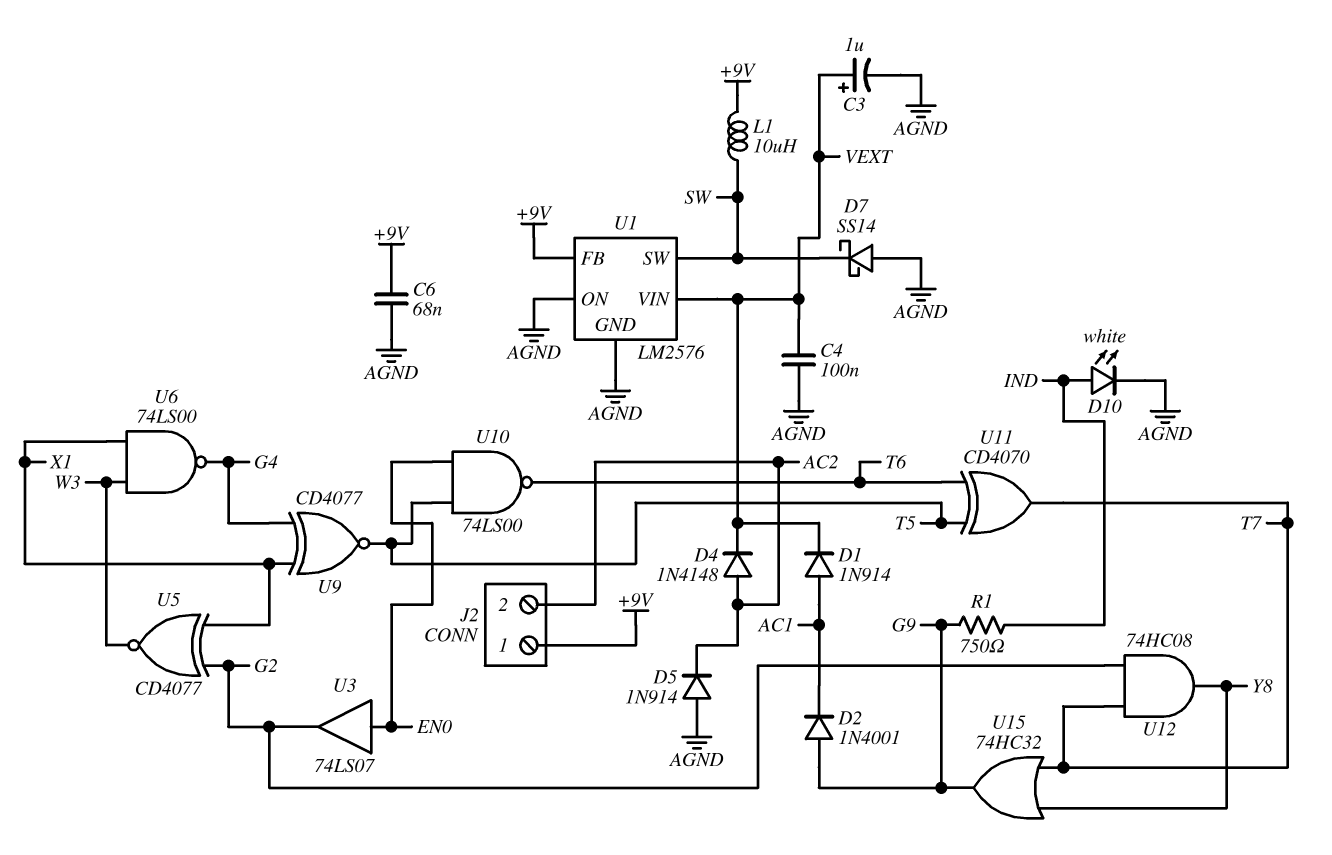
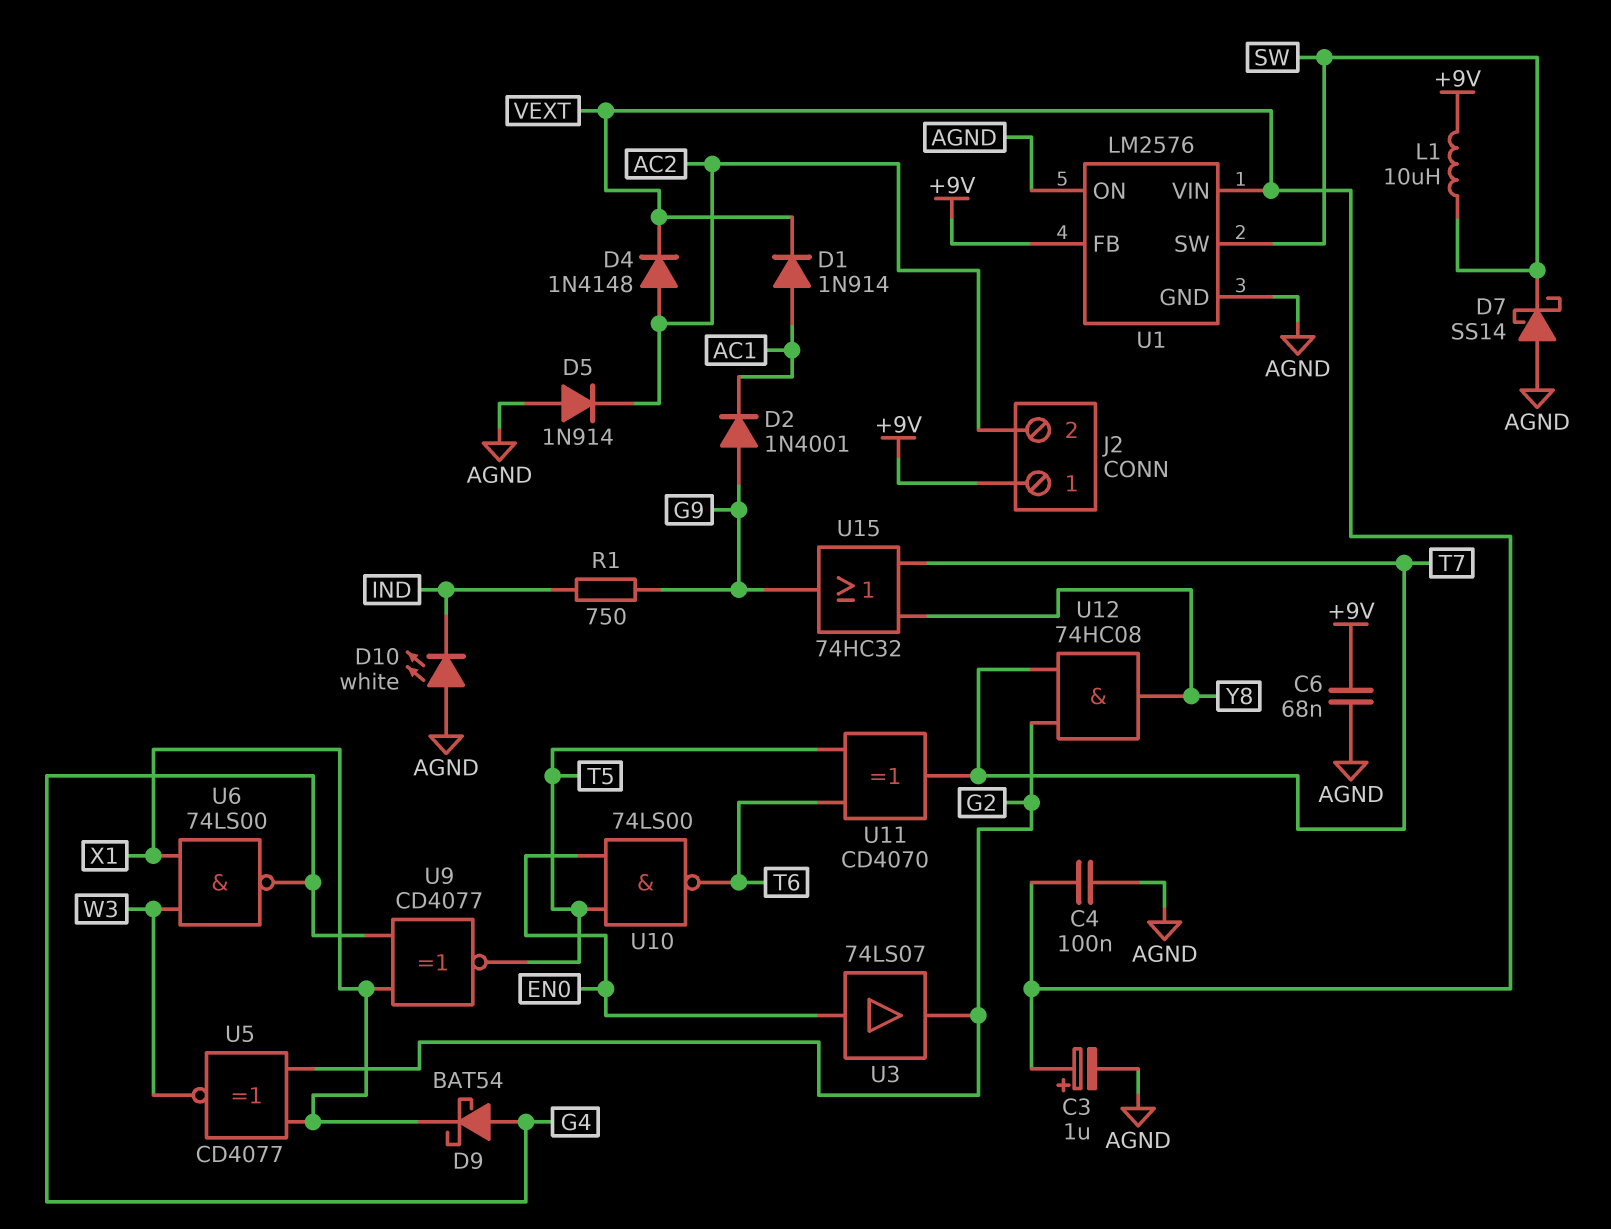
D9: none -> schottky BAT54 (A G4, K X1)
D10: LED white (A IND, K AGND) -> LED white (A AGND, K IND)

